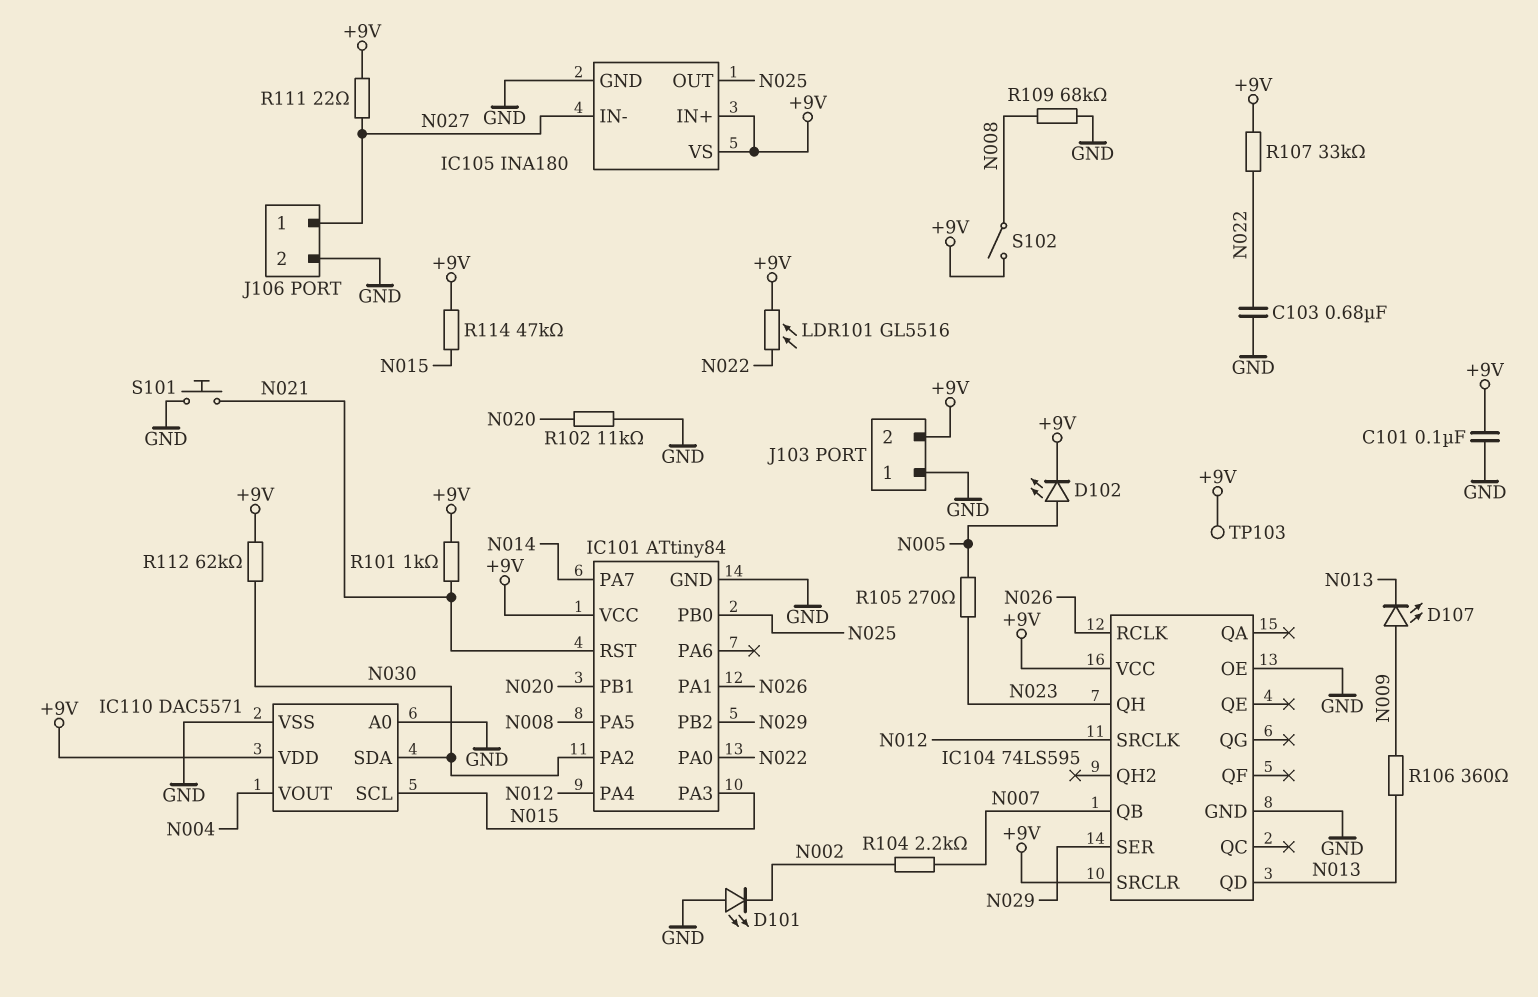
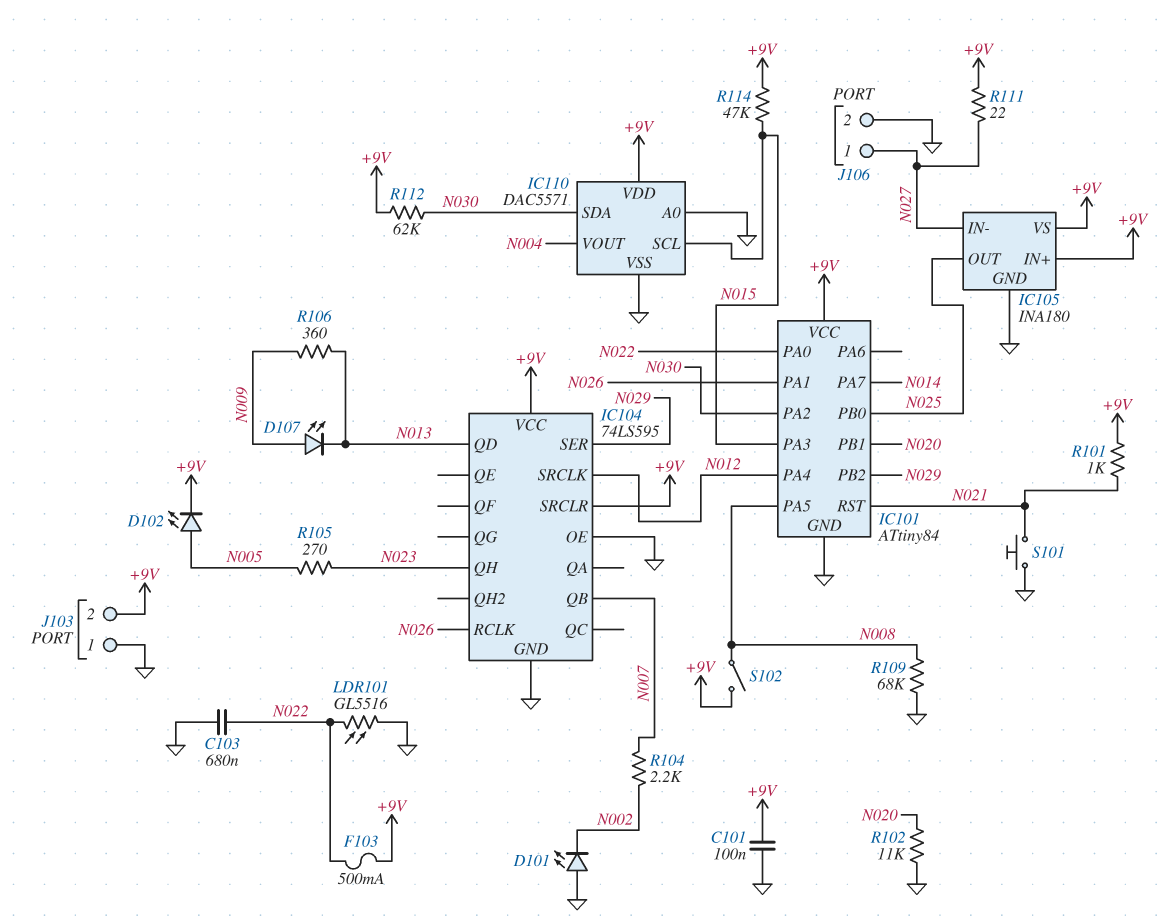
F103: none -> 500mA (+9V, N022)
LDR101: GL5516 (+9V, N022) -> GL5516 (GND, N022)
R107: 33k (+9V, N022) -> none
TP103: test point (+9V) -> none

